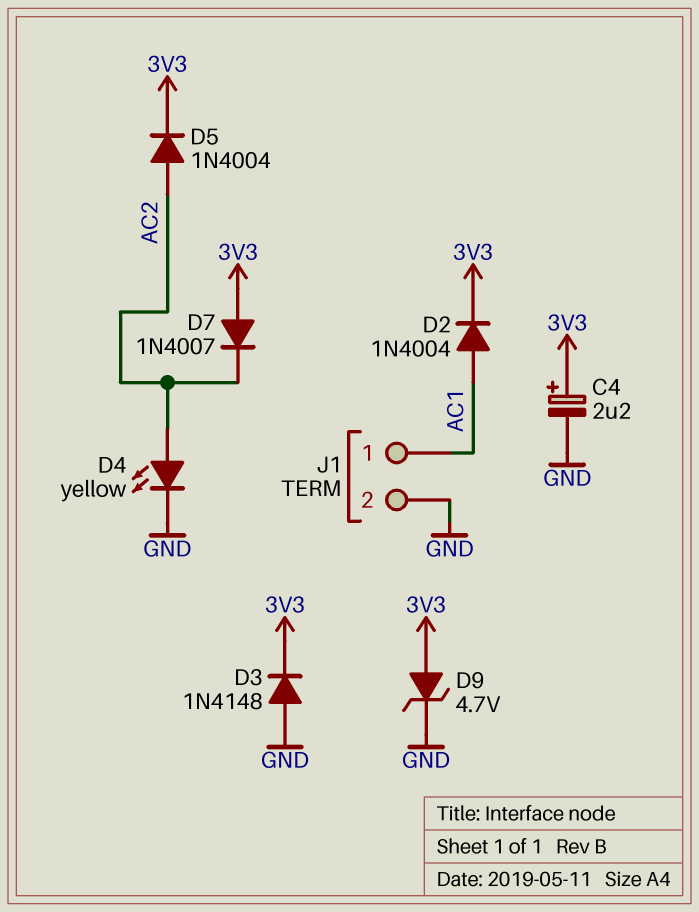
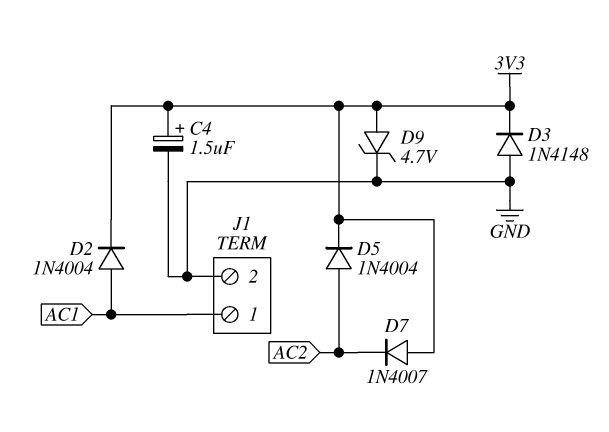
C4: 2.2uF (plus 3V3, minus GND) -> 1.5uF (plus 3V3, minus GND)
D4: LED yellow (A AC2, K GND) -> none

